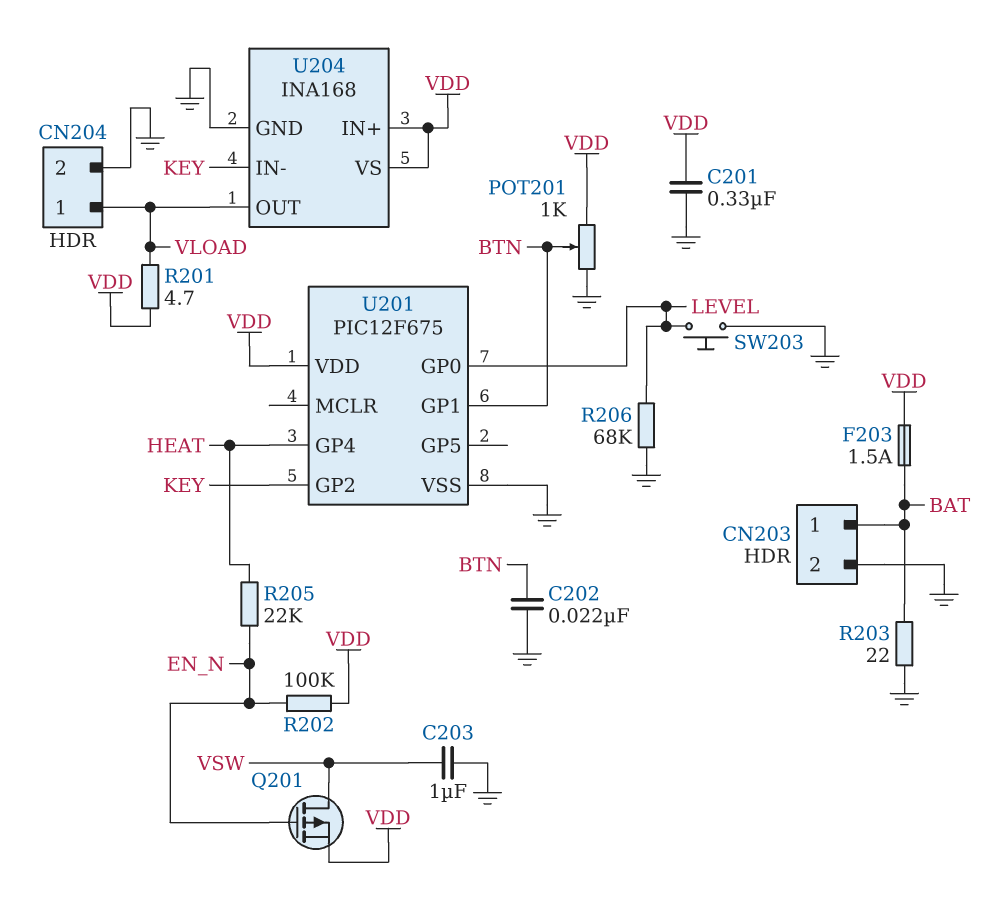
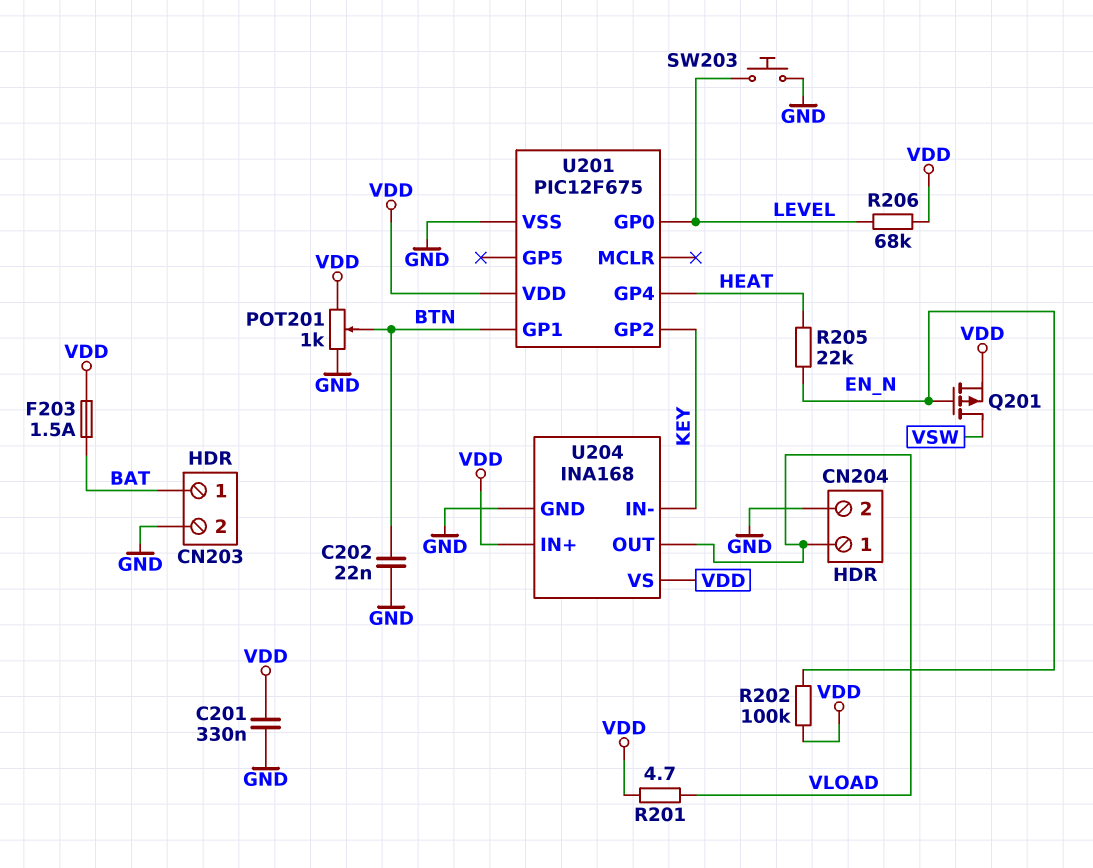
C203: 1uF (GND, VSW) -> none
R203: 22 (BAT, GND) -> none
R206: 68k (GND, LEVEL) -> 68k (LEVEL, VDD)

